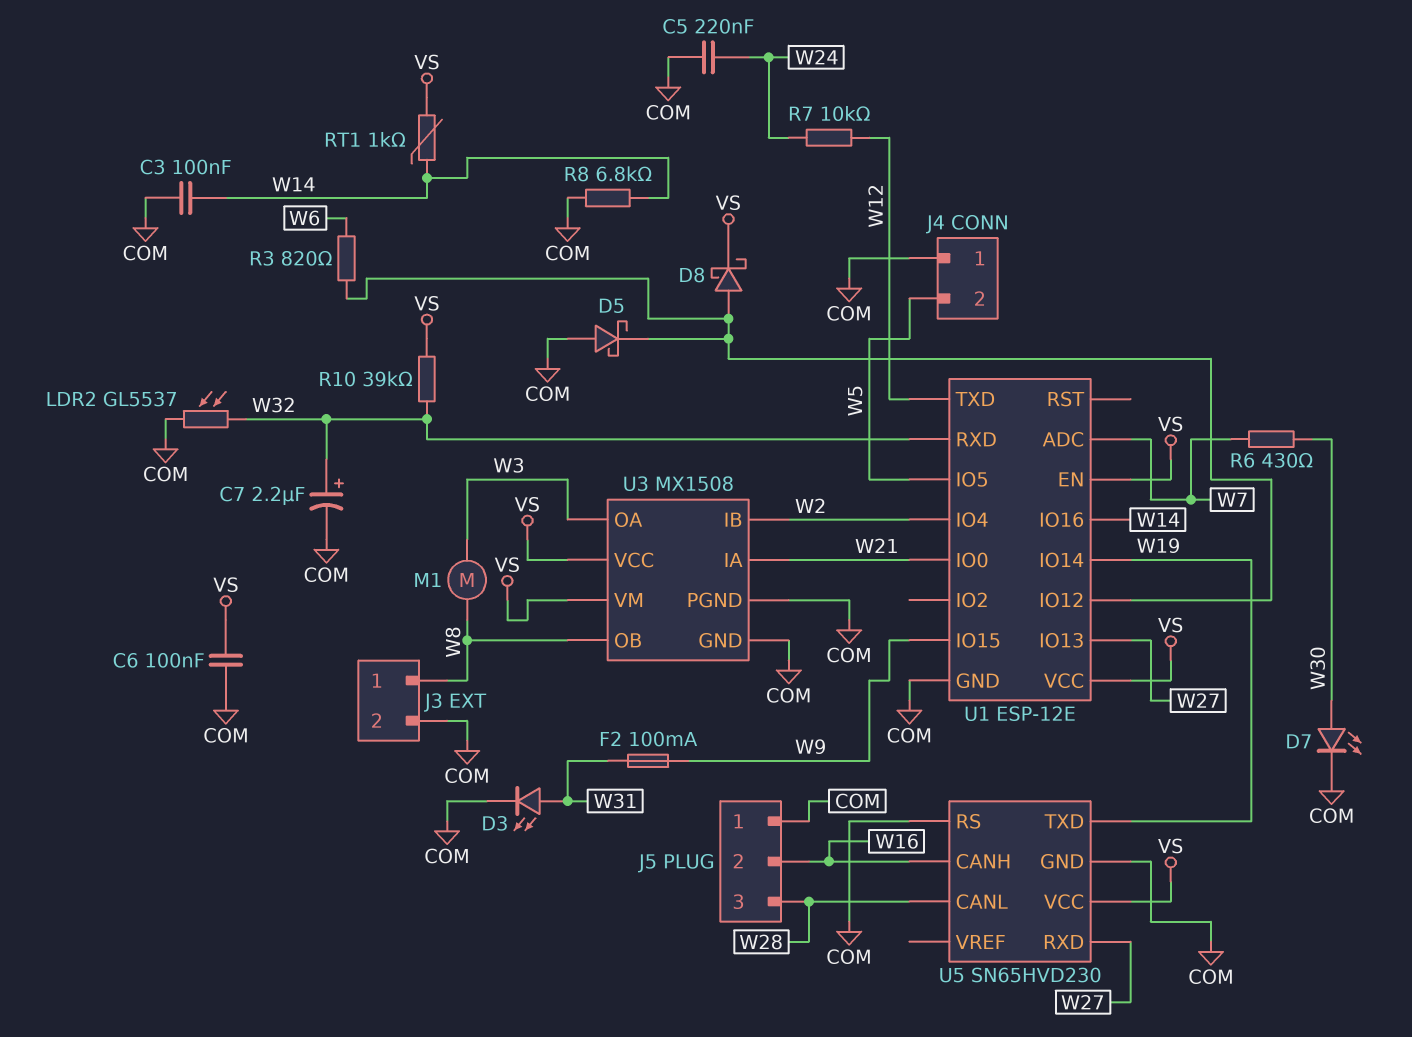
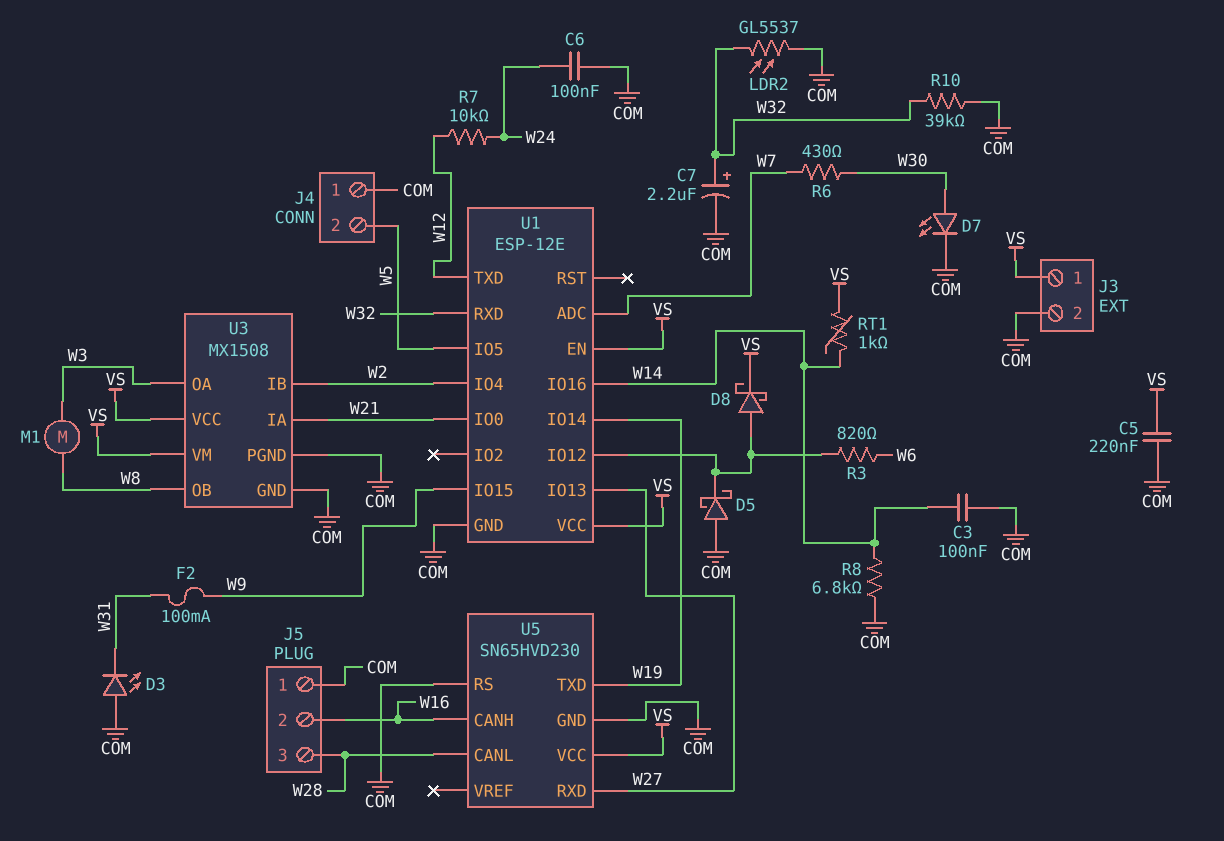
C5: 220nF (COM, W24) -> 220nF (COM, VS)
C6: 100nF (COM, VS) -> 100nF (COM, W24)
D3: LED (A W31, K COM) -> LED (A COM, K W31)
J3 pin 1: W8 -> VS
R10: 39k (VS, W32) -> 39k (COM, W32)

